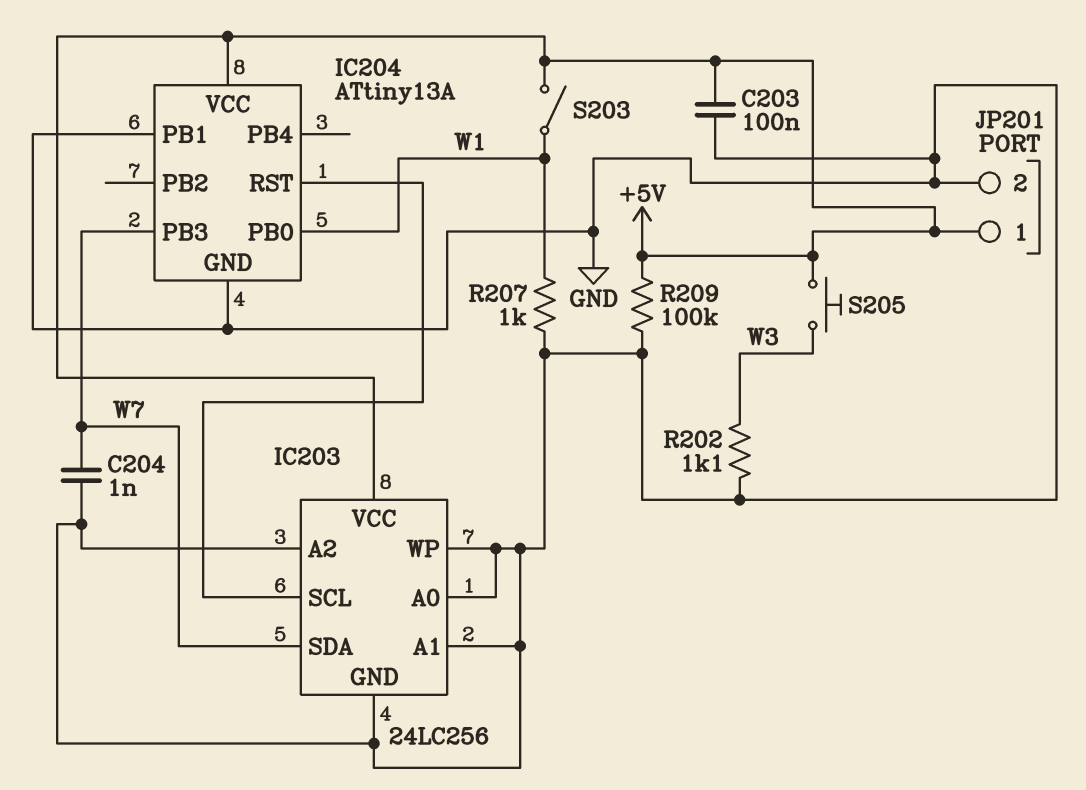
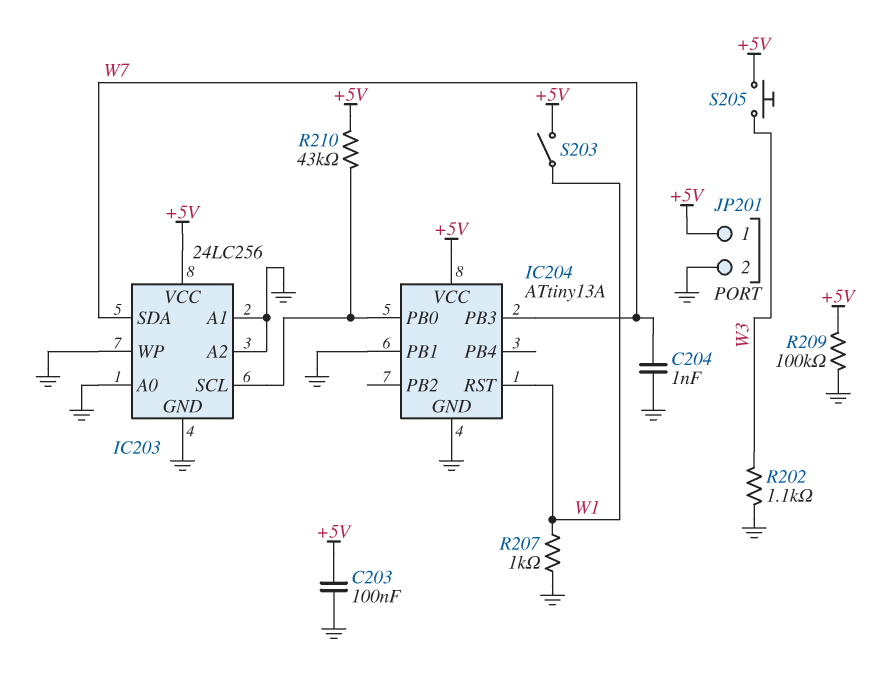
IC204 pin PB0: W1 -> IC203/SCL
IC204 pin RST: IC203/SCL -> W1
R210: none -> 43k (+5V, IC203/SCL)

